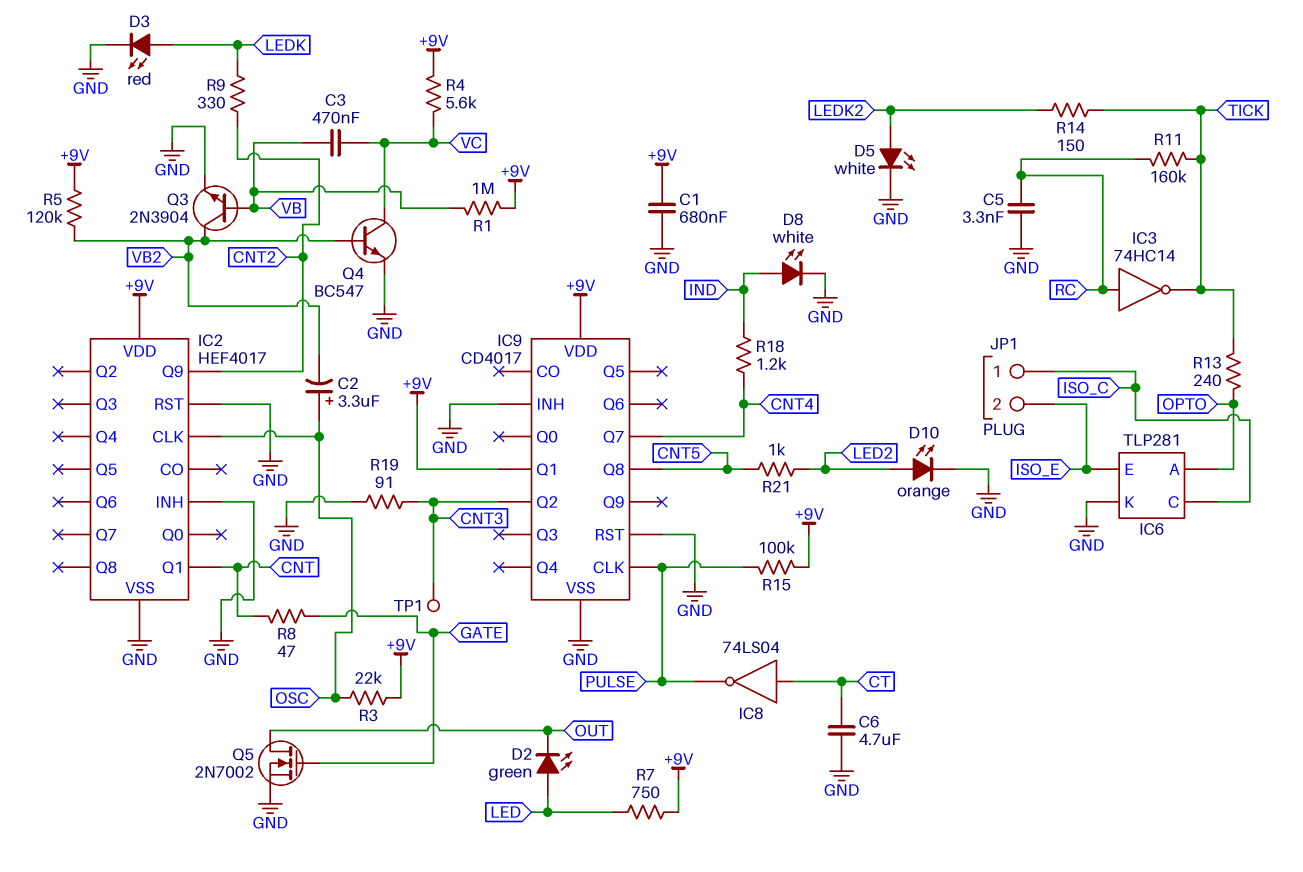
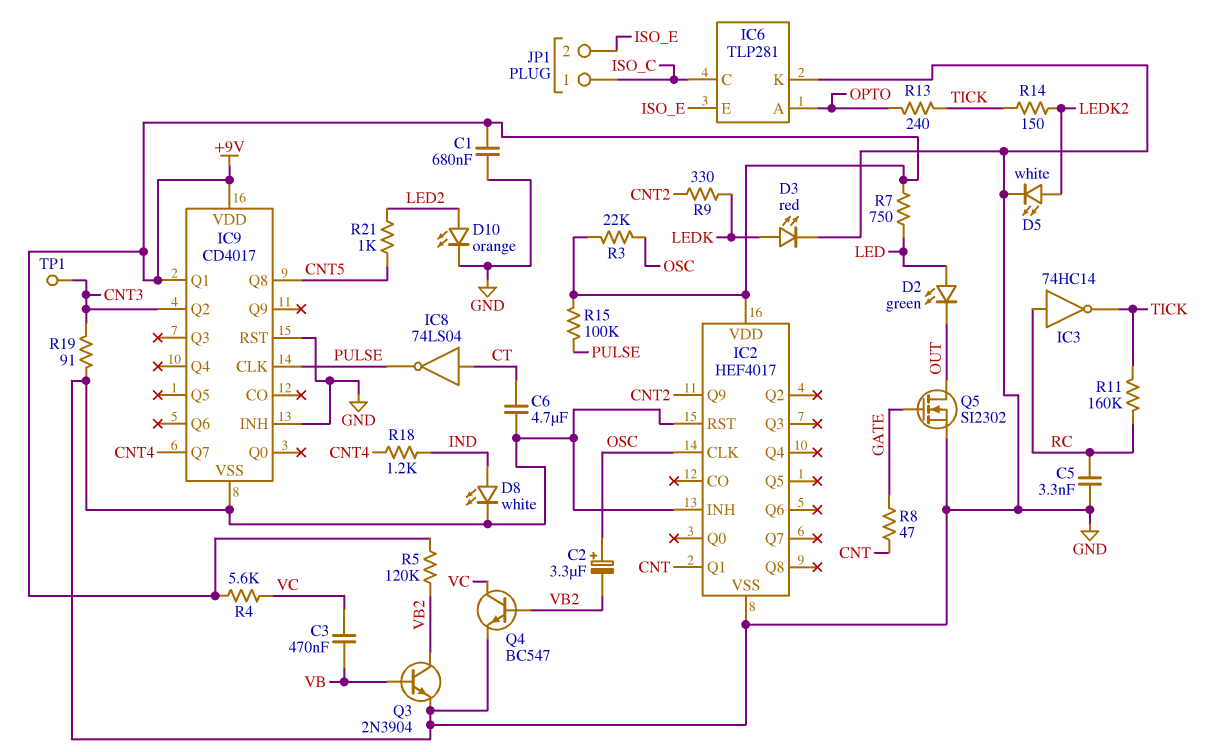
Q5: NMOS 2N7002 (G GATE, D OUT, S GND) -> NMOS SI2302 (G GATE, D OUT, S GND)
R1: 1M (+9V, VB) -> none

